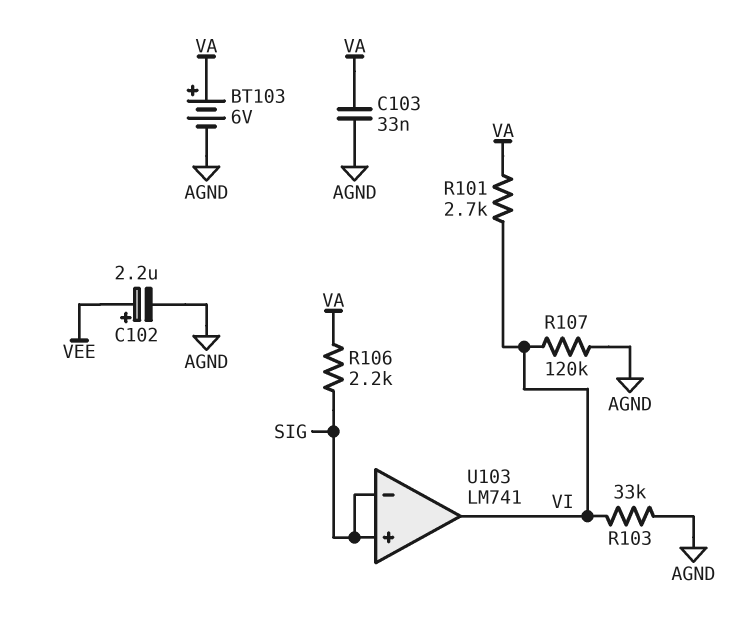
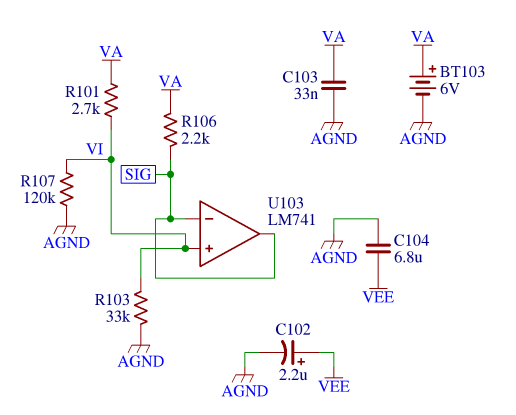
C104: none -> 6.8uF (AGND, VEE)
U103 pin in+: SIG -> VI
U103 pin out: VI -> SIG

